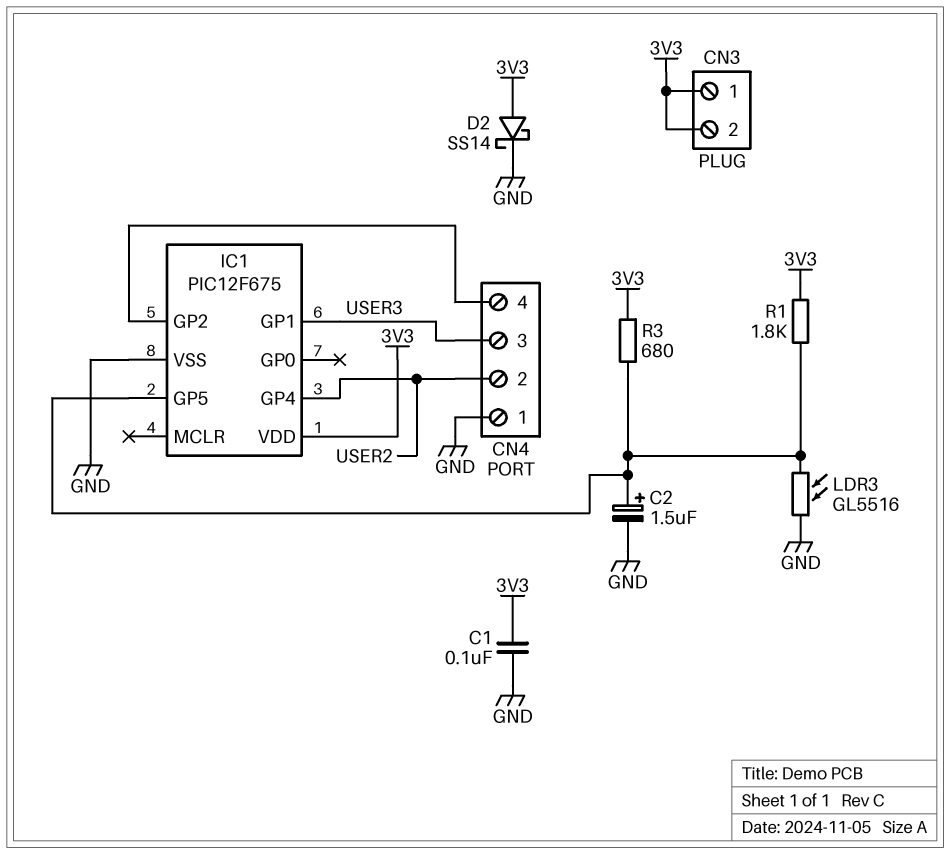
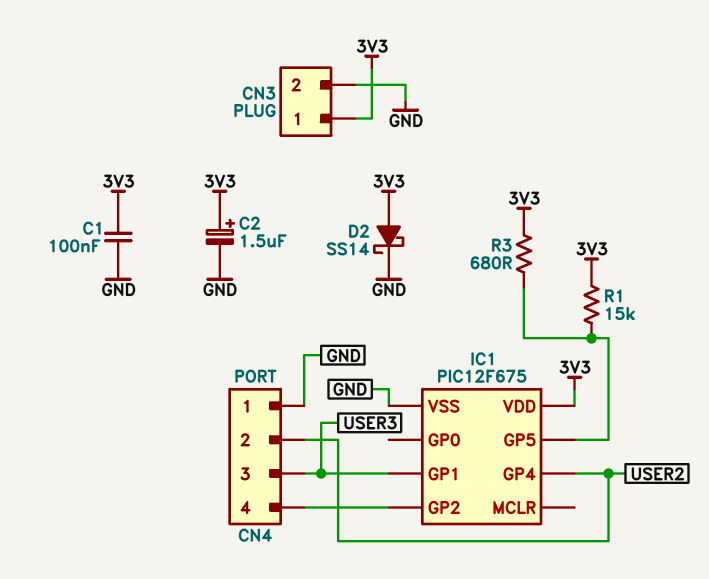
C2: 1.5uF (plus IC1/GP5, minus GND) -> 1.5uF (plus 3V3, minus GND)
CN3 pin 2: 3V3 -> GND
LDR3: GL5516 (GND, IC1/GP5) -> none
R1: 1.8k (3V3, IC1/GP5) -> 15k (3V3, IC1/GP5)

